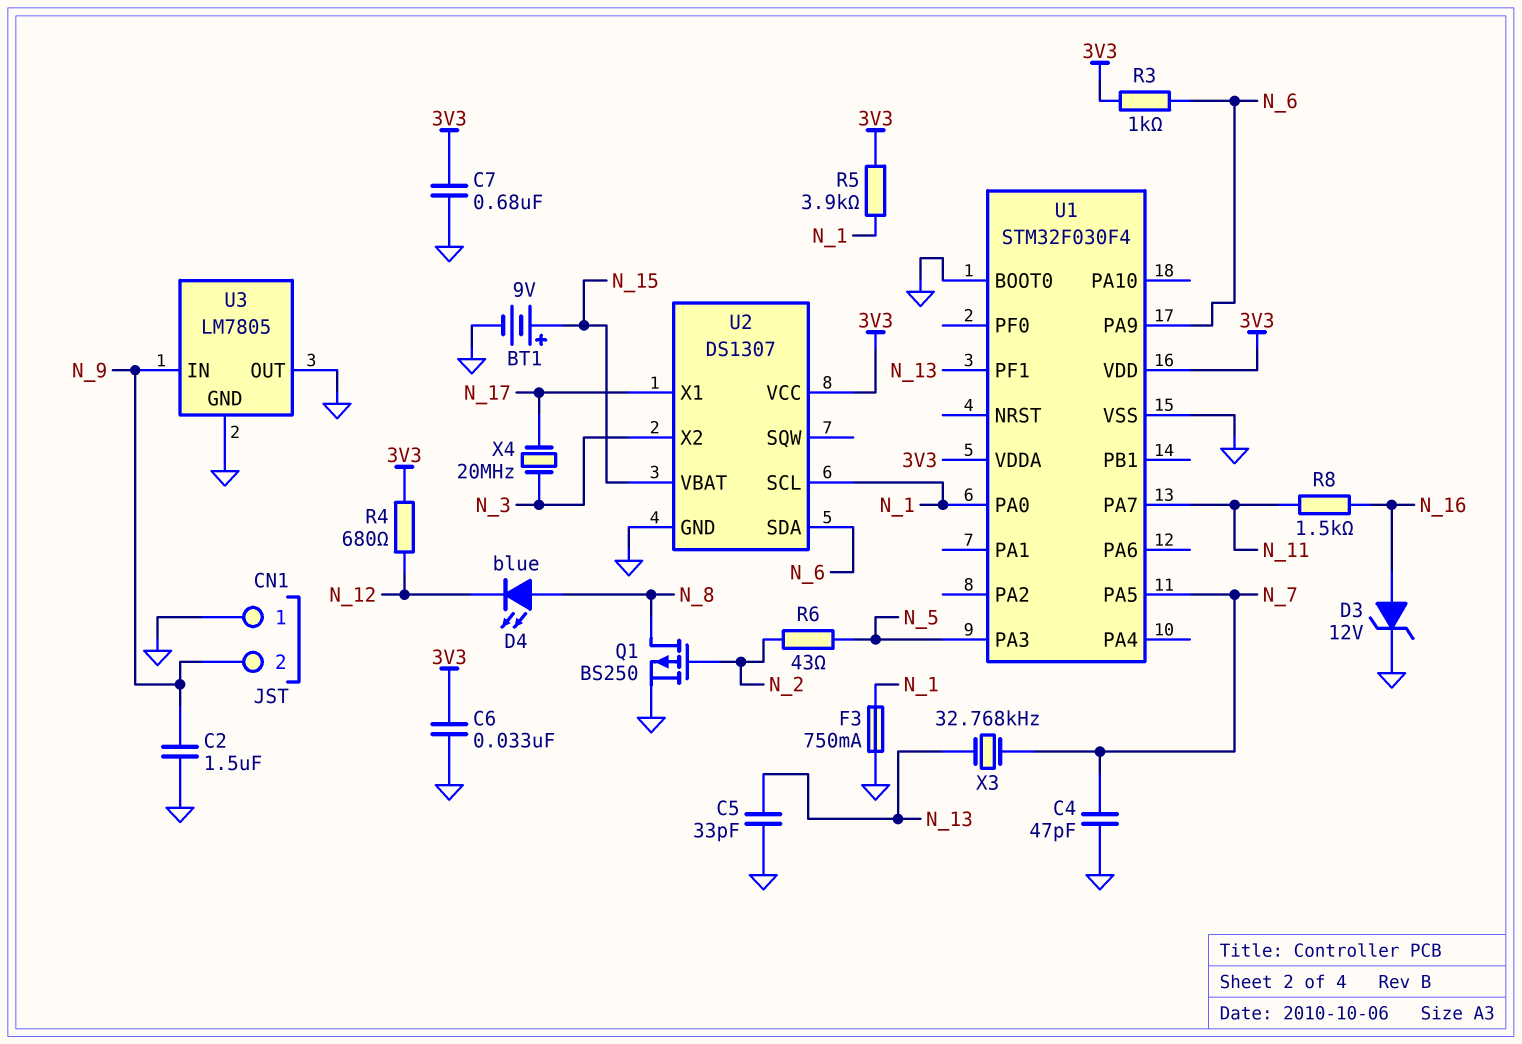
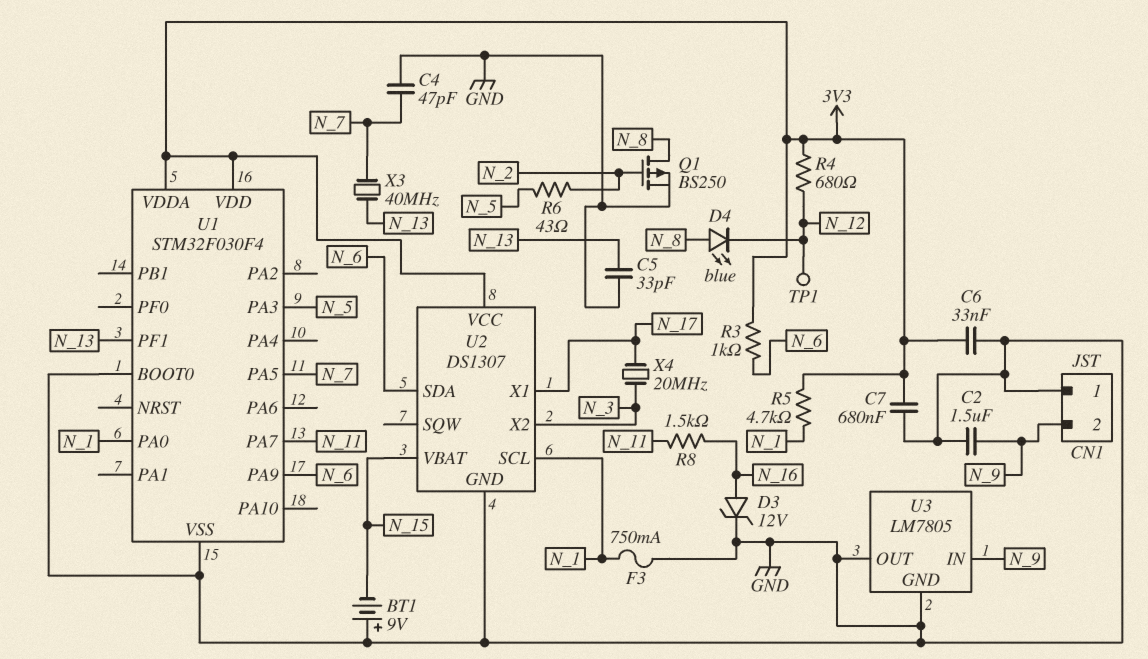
BT1: 9V (plus N_15, minus GND) -> 9V (plus GND, minus N_15)
R5: 3.9k (3V3, N_1) -> 4.7k (3V3, N_1)
TP1: none -> test point (N_12)
X3: 32.768kHz (N_7, N_13) -> 40MHz (N_7, N_13)

